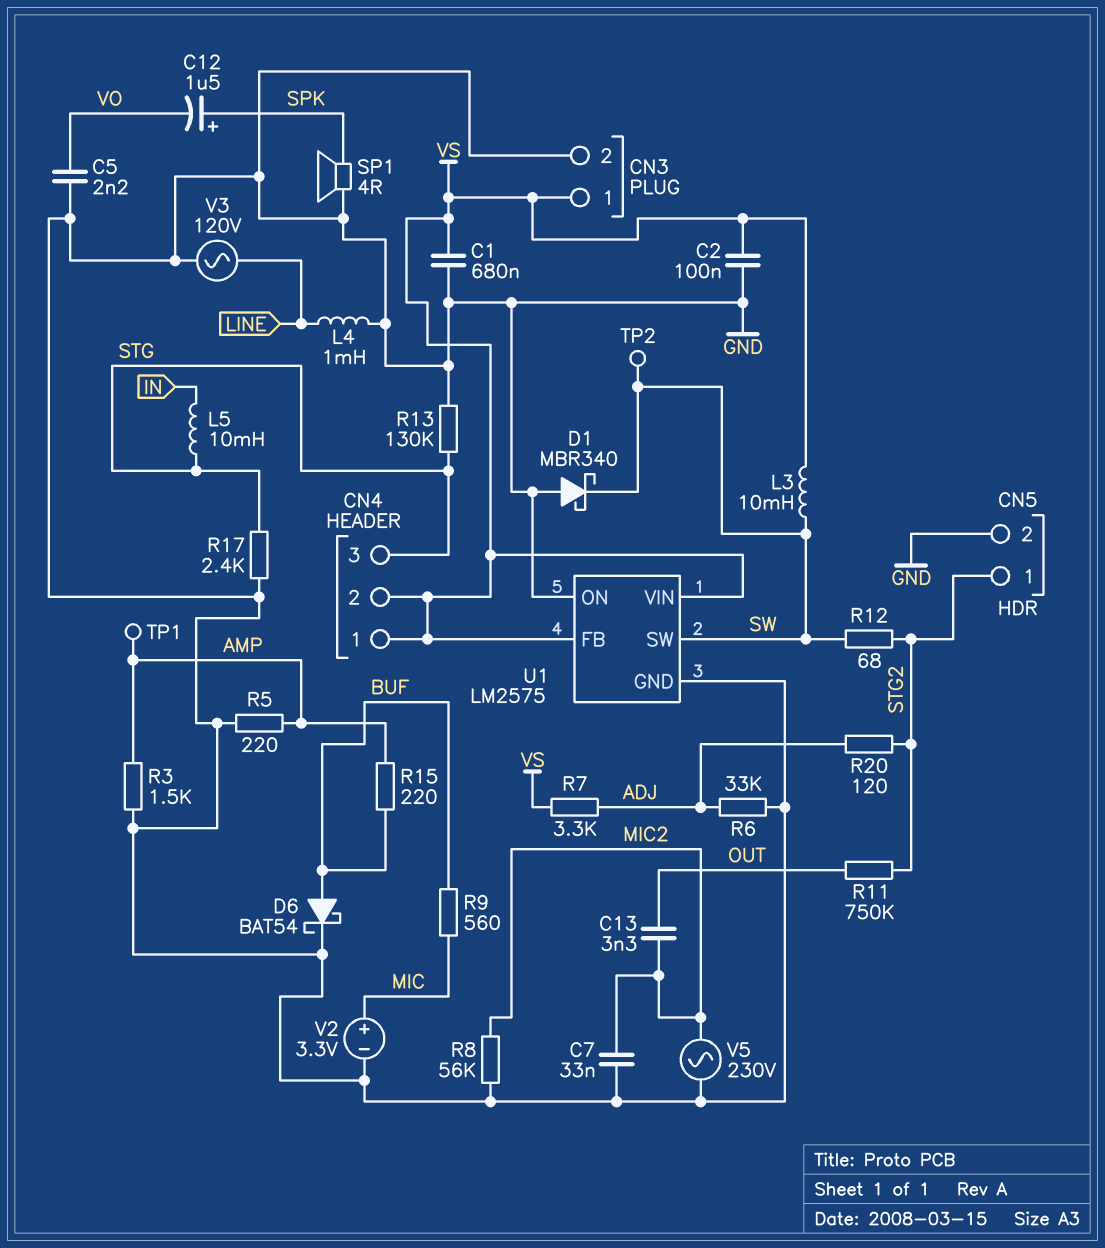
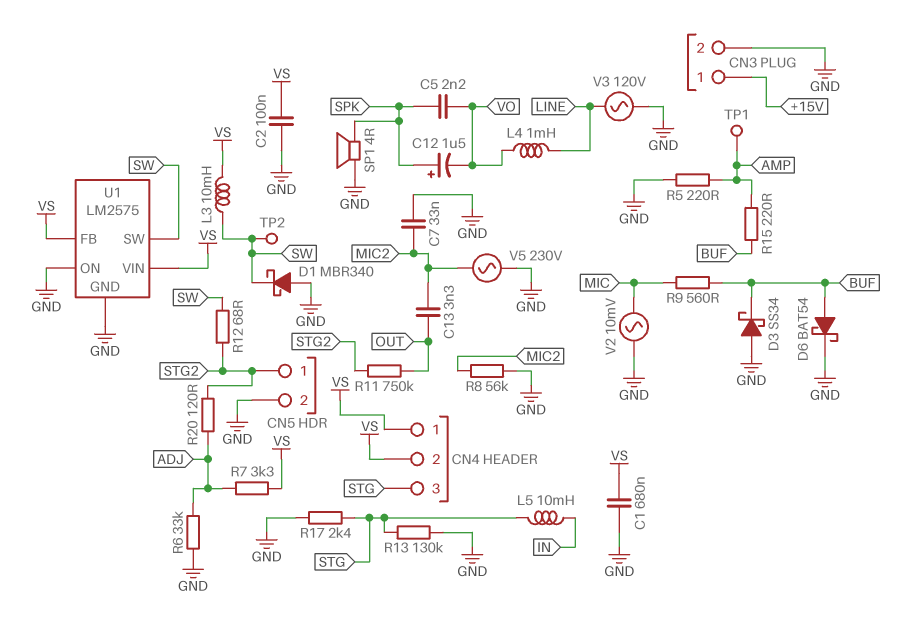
C5: 2.2nF (GND, VO) -> 2.2nF (SPK, VO)
CN3 pin 1: VS -> +15V
D3: none -> schottky SS34 (A GND, K BUF)
L4: 1mH (GND, LINE) -> 1mH (LINE, VO)
R3: 1.5k (AMP, GND) -> none
V2: 3.3V (plus MIC, minus GND) -> AC 10mV (GND, MIC)

